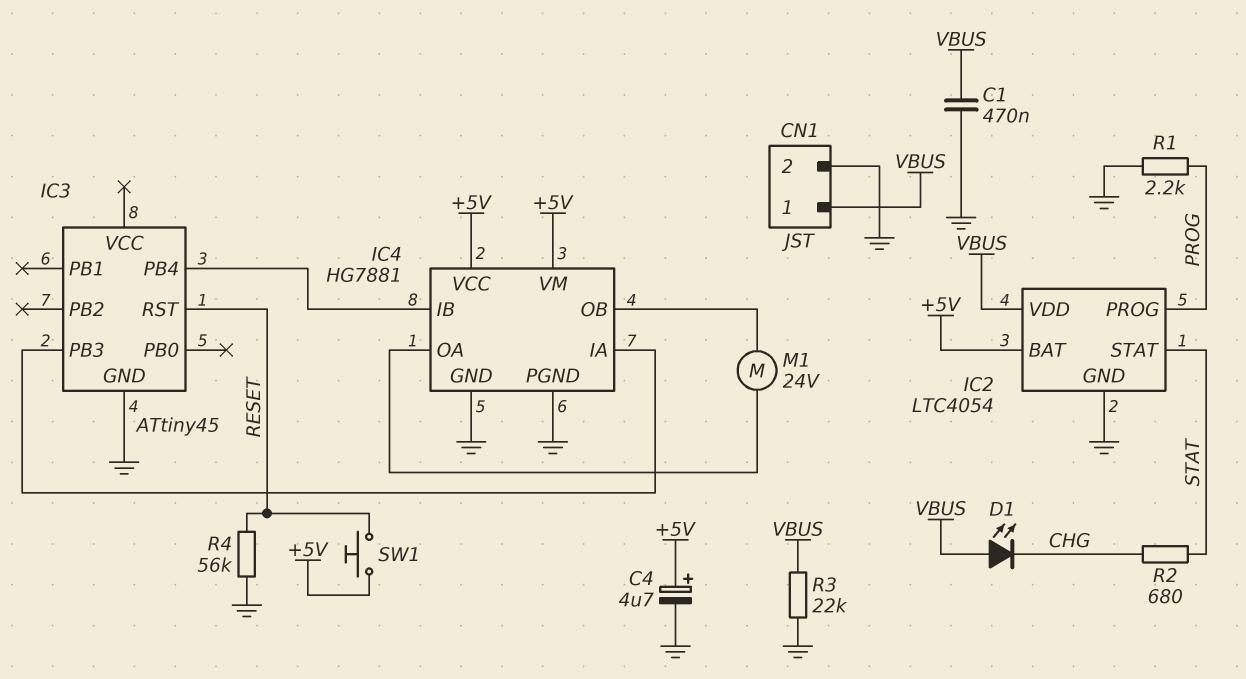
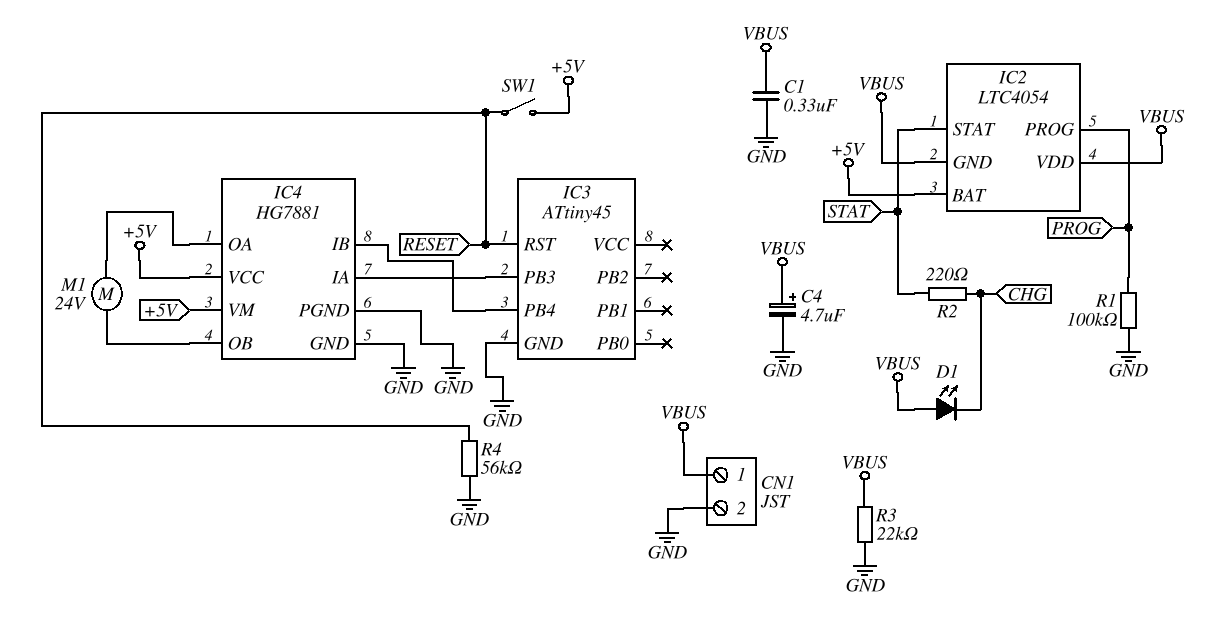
C1: 470nF (GND, VBUS) -> 330nF (GND, VBUS)
C4: 4.7uF (plus +5V, minus GND) -> 4.7uF (plus VBUS, minus GND)
IC2 pin GND: GND -> VBUS
R1: 2.2k (GND, PROG) -> 100k (GND, PROG)
R2: 680 (CHG, STAT) -> 220 (CHG, STAT)
SW1: button (+5V, RESET) -> switch (+5V, RESET)

